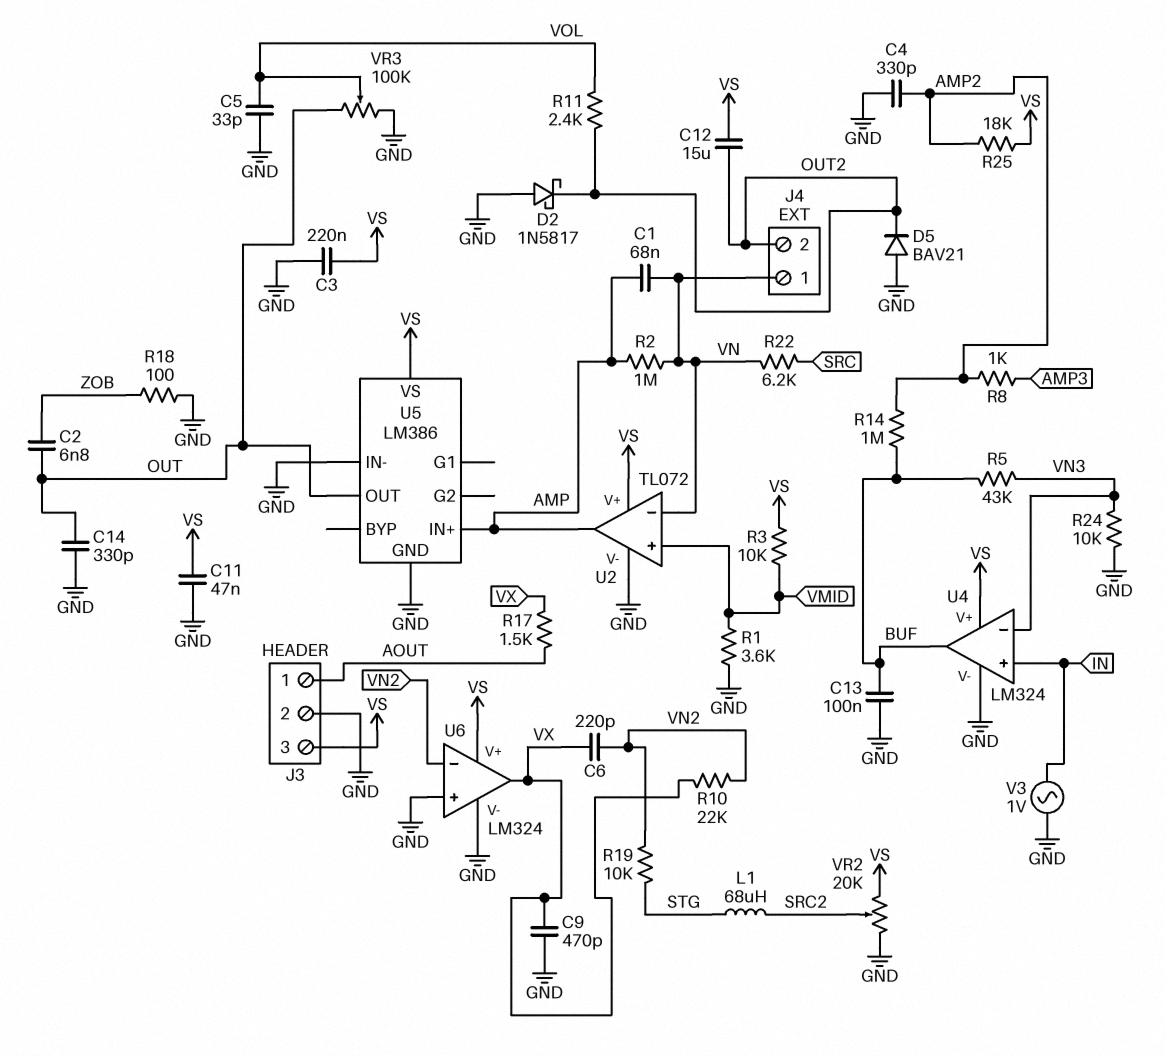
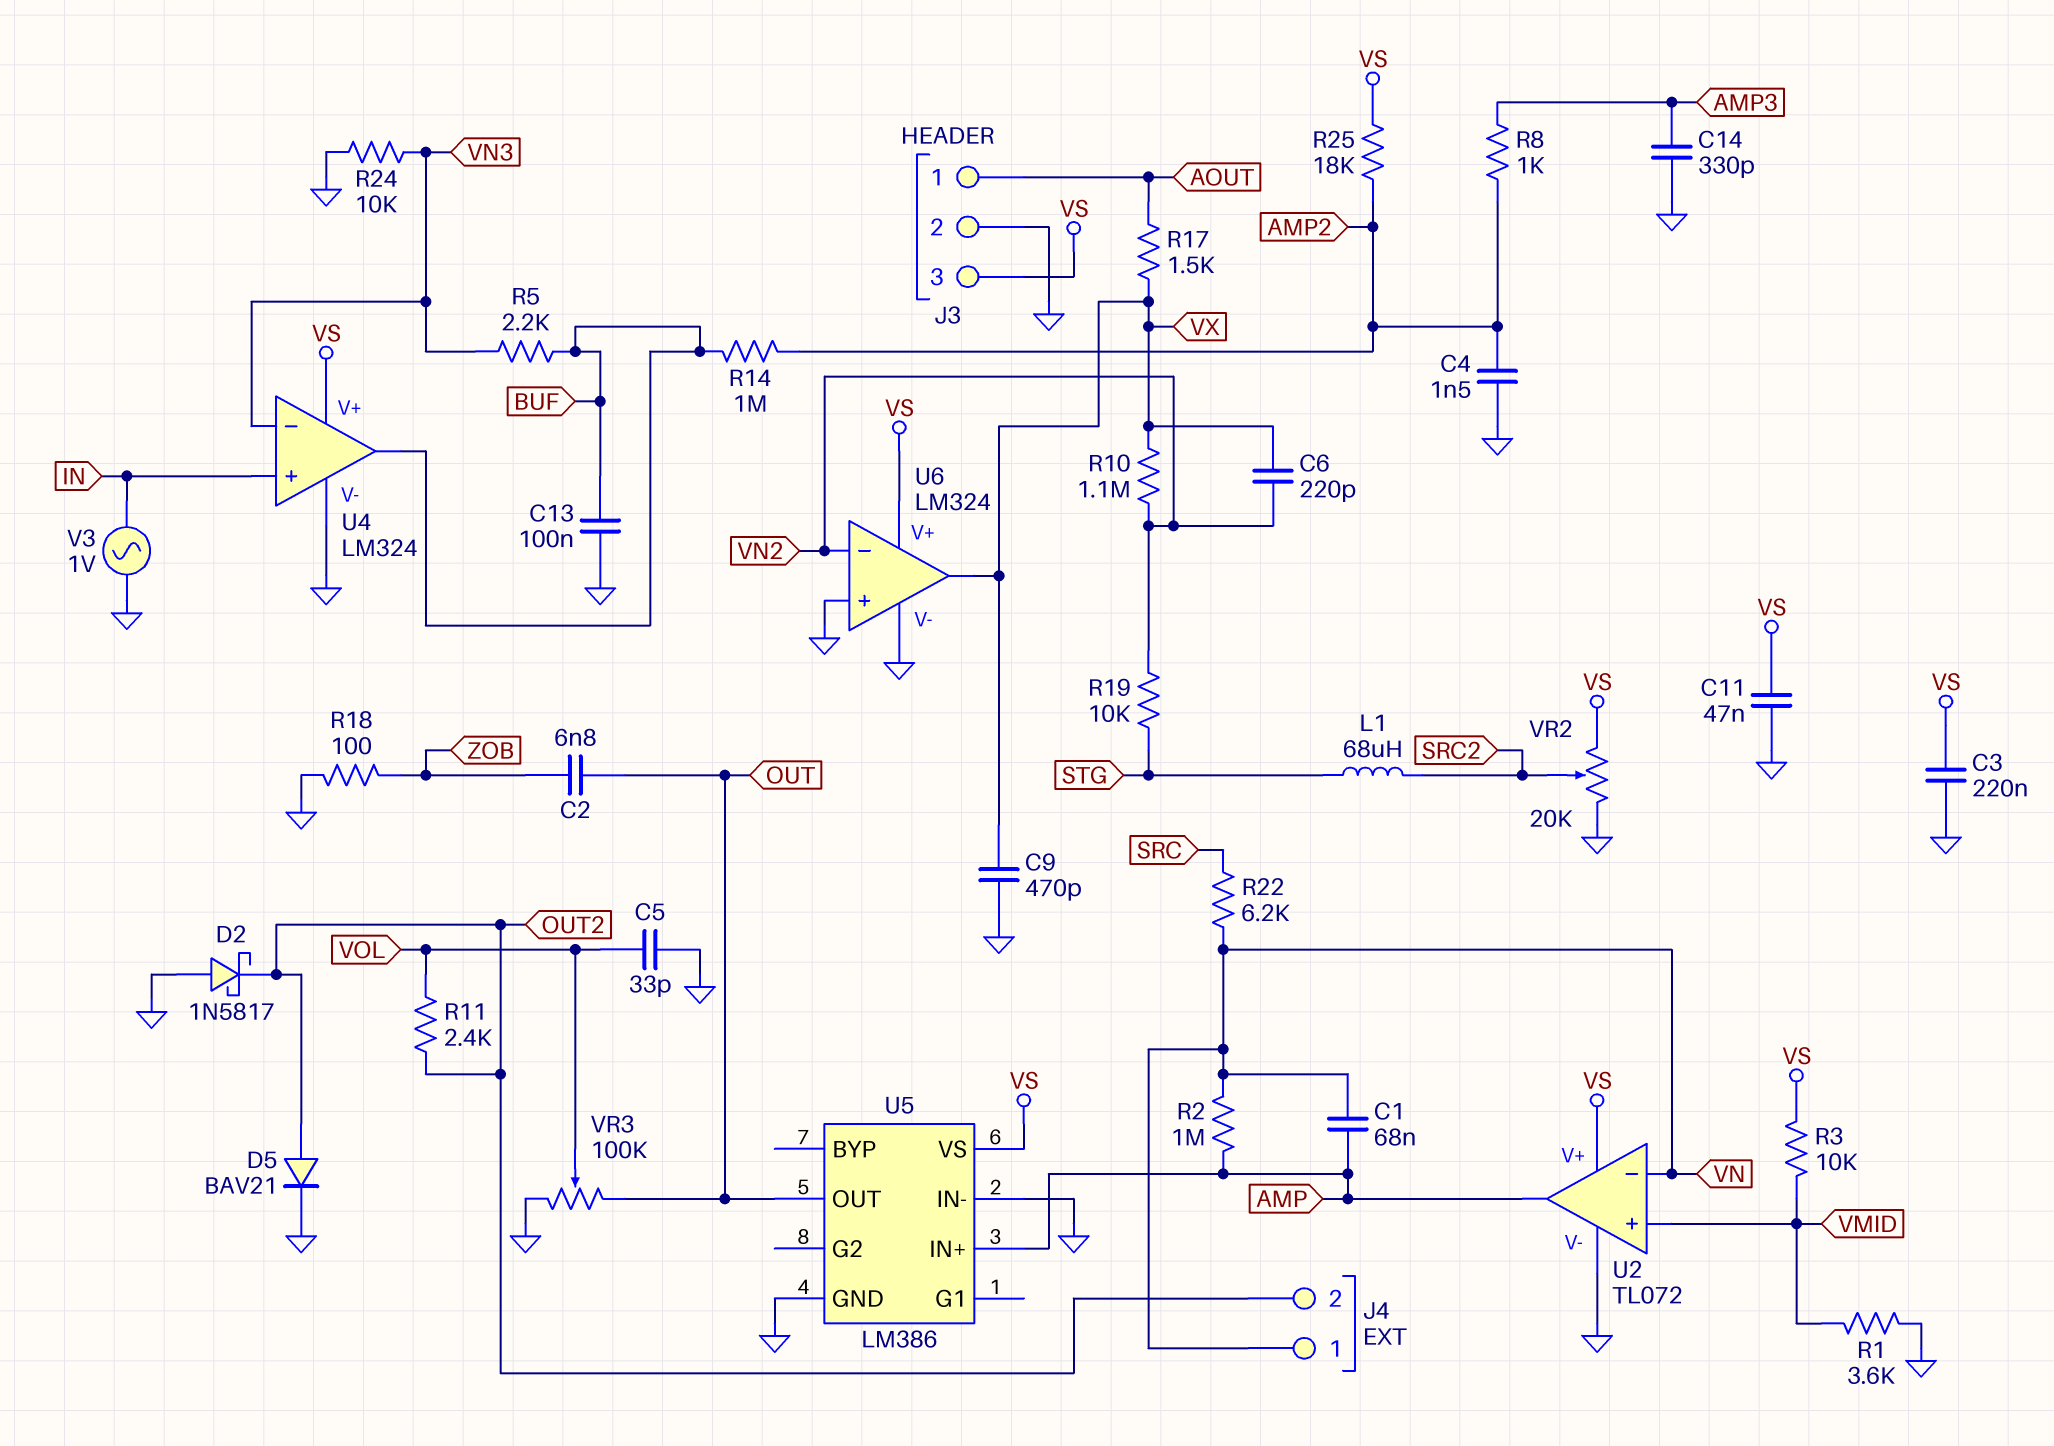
C4: 330pF (AMP2, GND) -> 1.5nF (AMP2, GND)
C12: 15uF (OUT2, VS) -> none
C14: 330pF (GND, OUT) -> 330pF (AMP3, GND)
D5: diode BAV21 (A GND, K OUT2) -> diode BAV21 (A OUT2, K GND)
R5: 43k (BUF, VN3) -> 2.2k (BUF, VN3)
R10: 22k (VN2, VX) -> 1.1M (VN2, VX)

